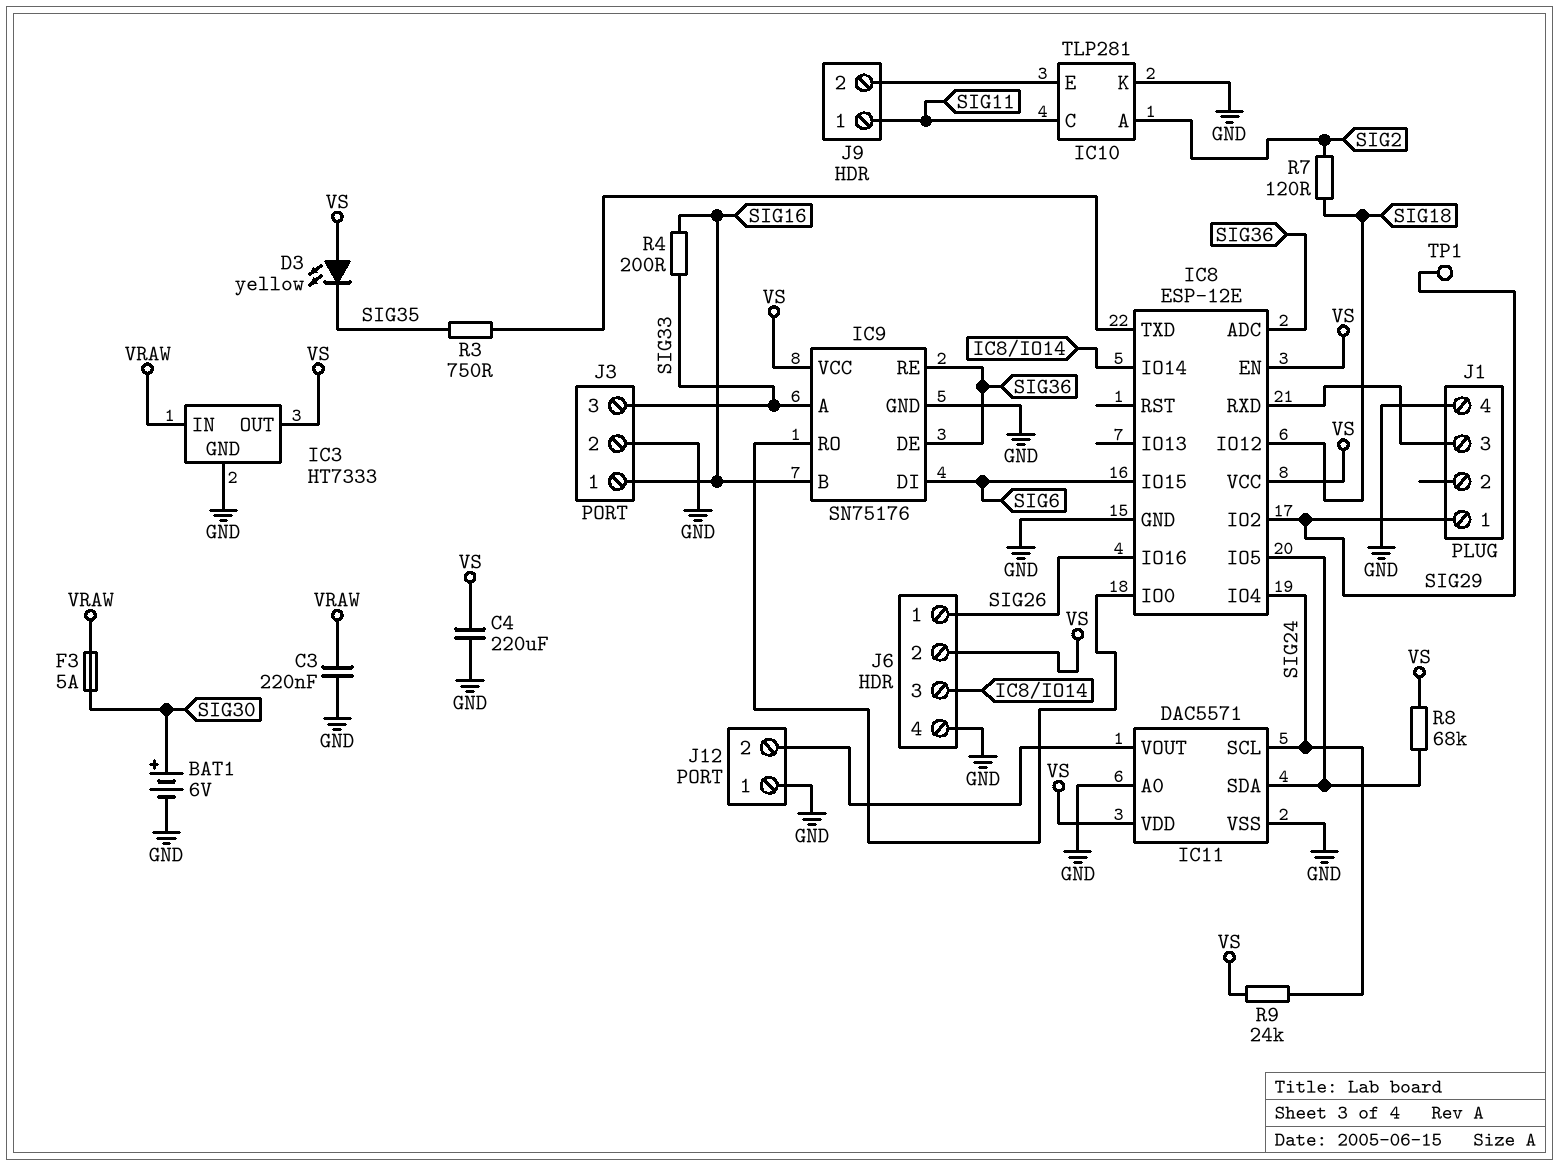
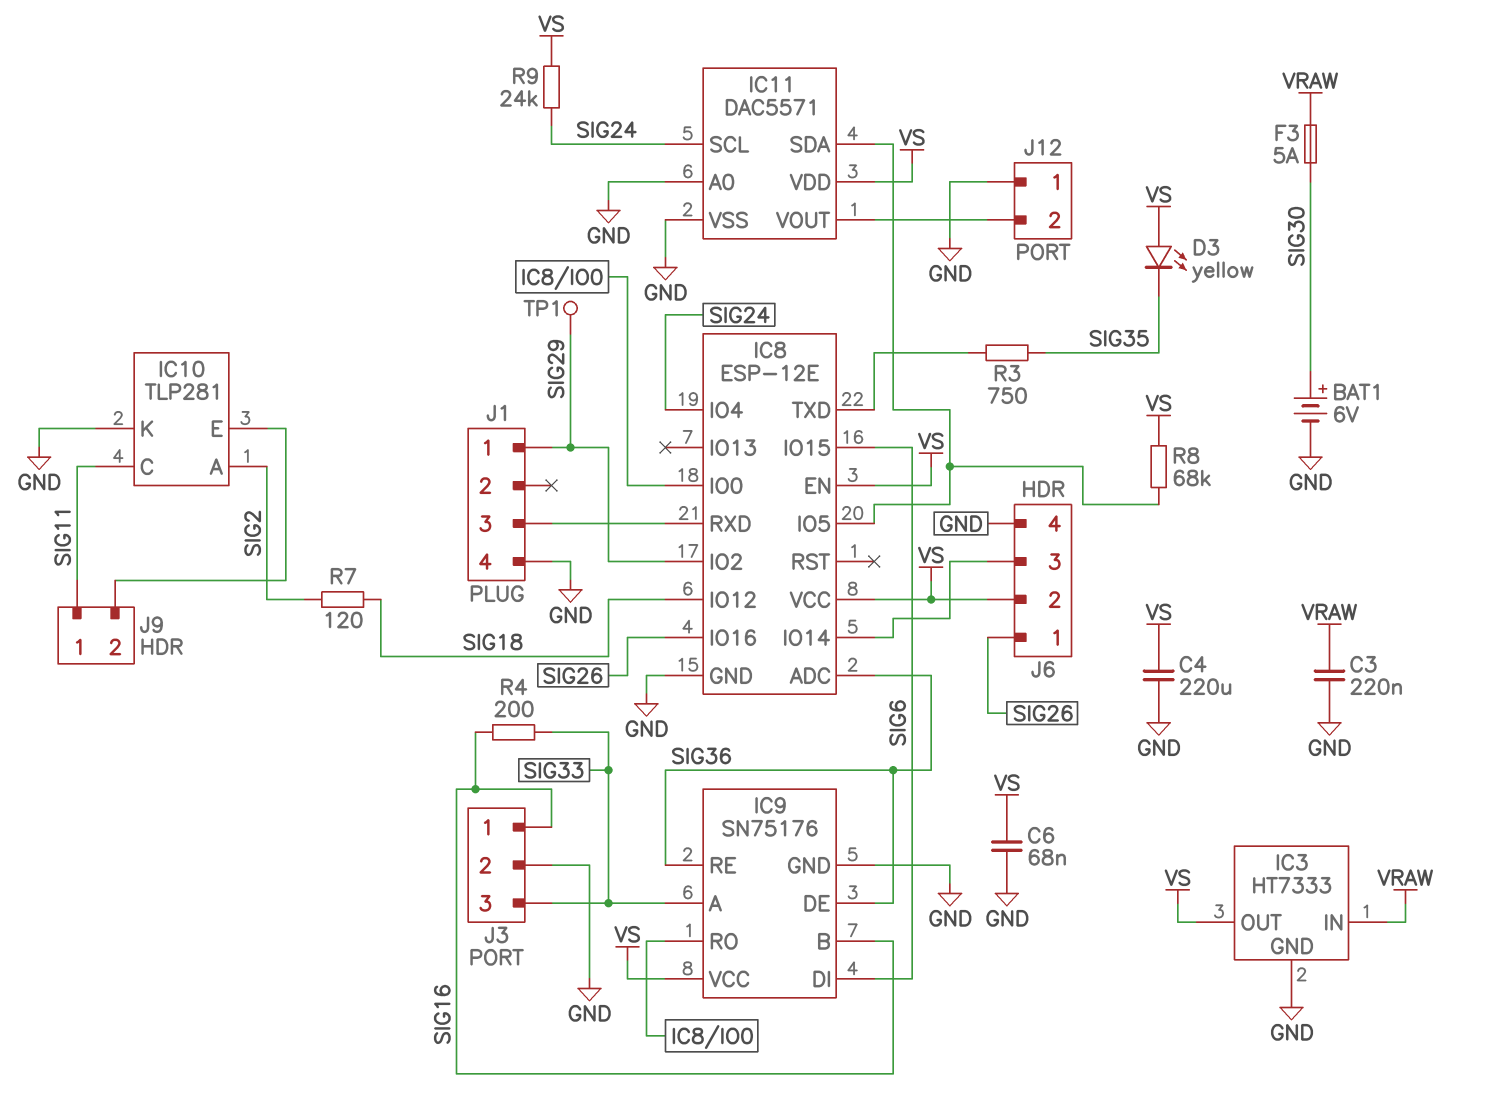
C6: none -> 68nF (GND, VS)

